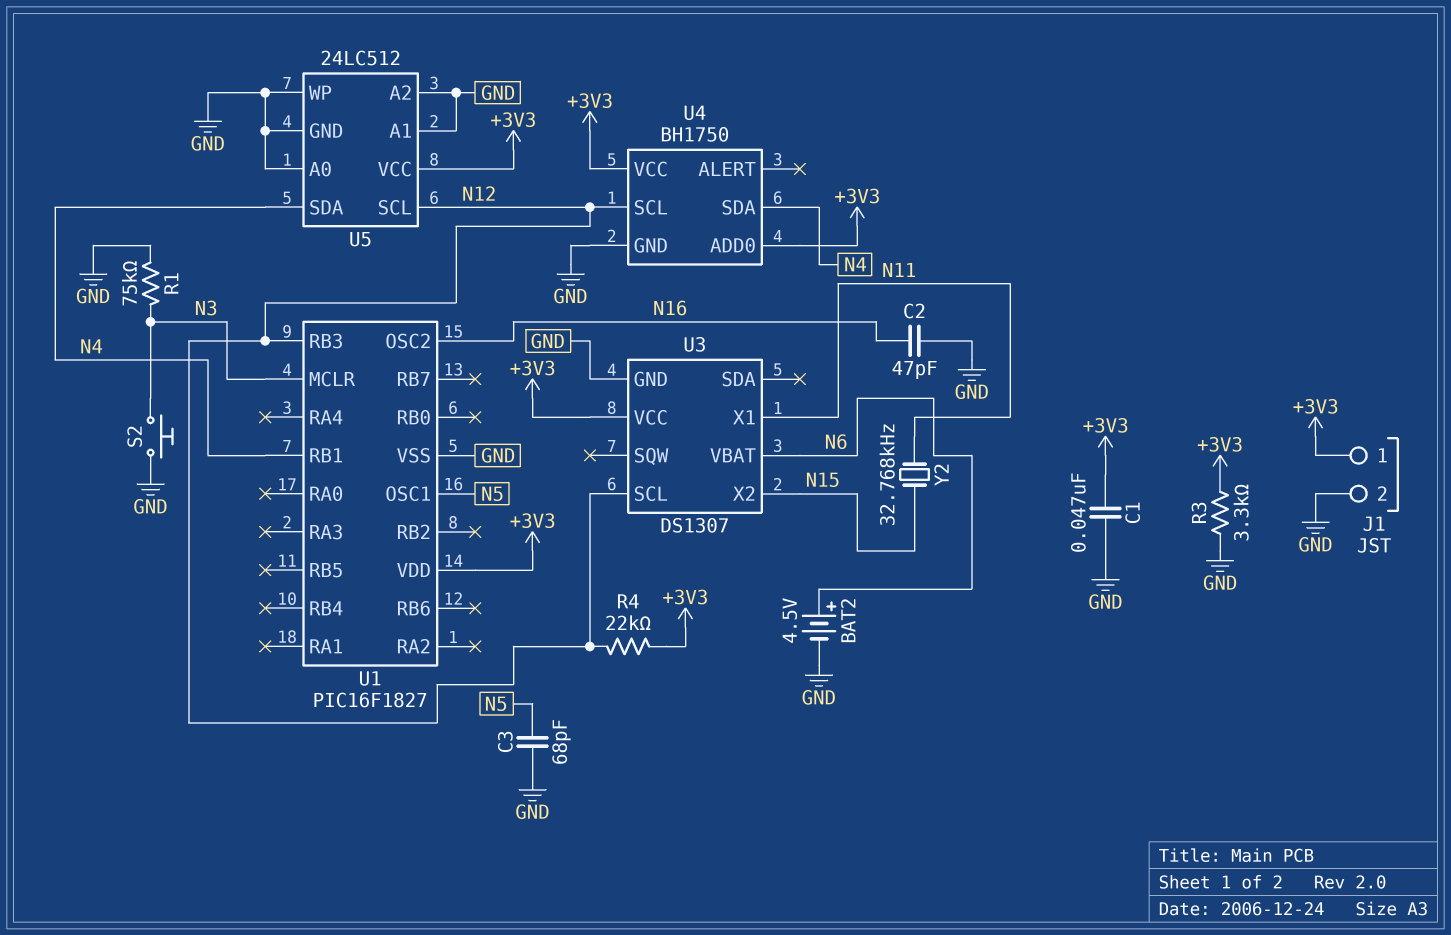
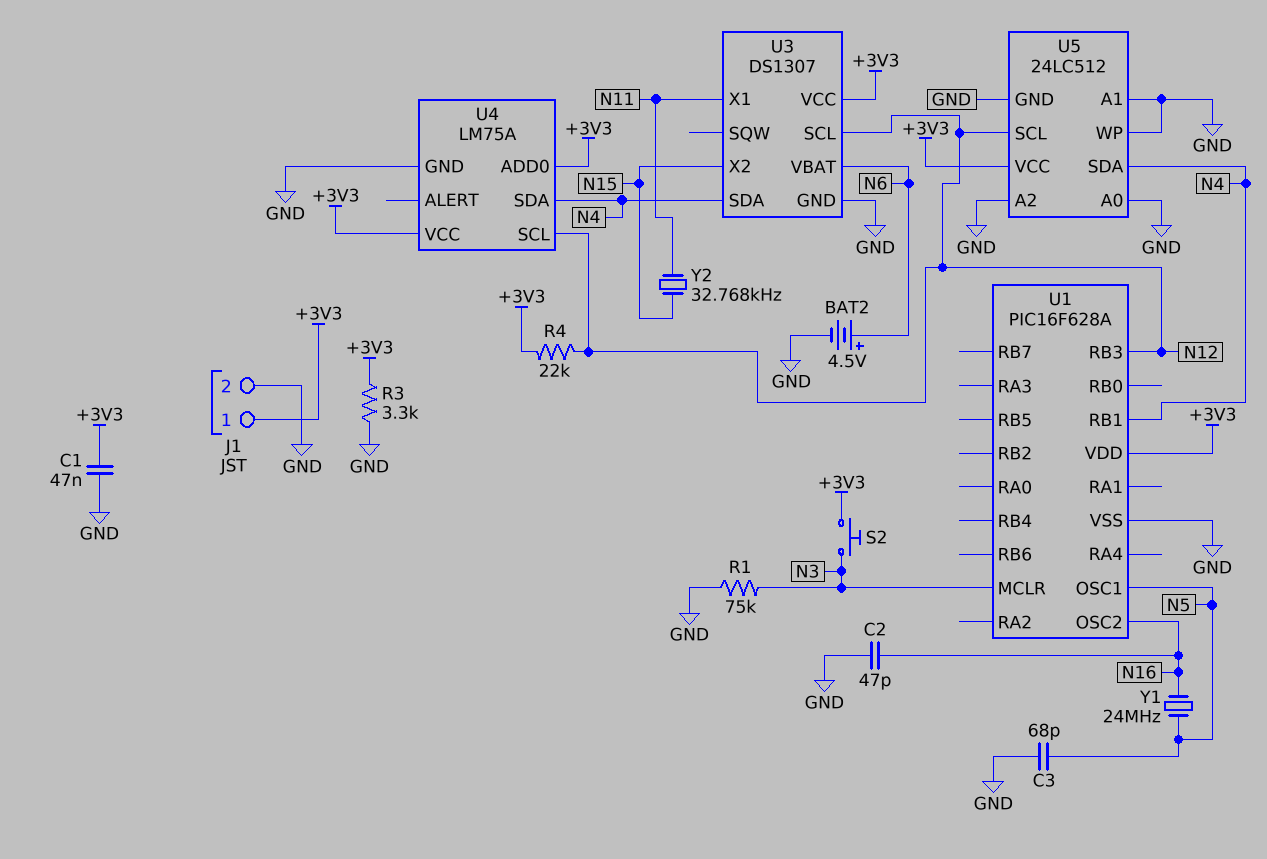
S2: button (GND, N3) -> button (+3V3, N3)
U1: PIC16F1827 -> PIC16F628A
U3 pin SDA: none -> N4
U4: BH1750 -> LM75A
Y1: none -> 24MHz (N5, N16)

